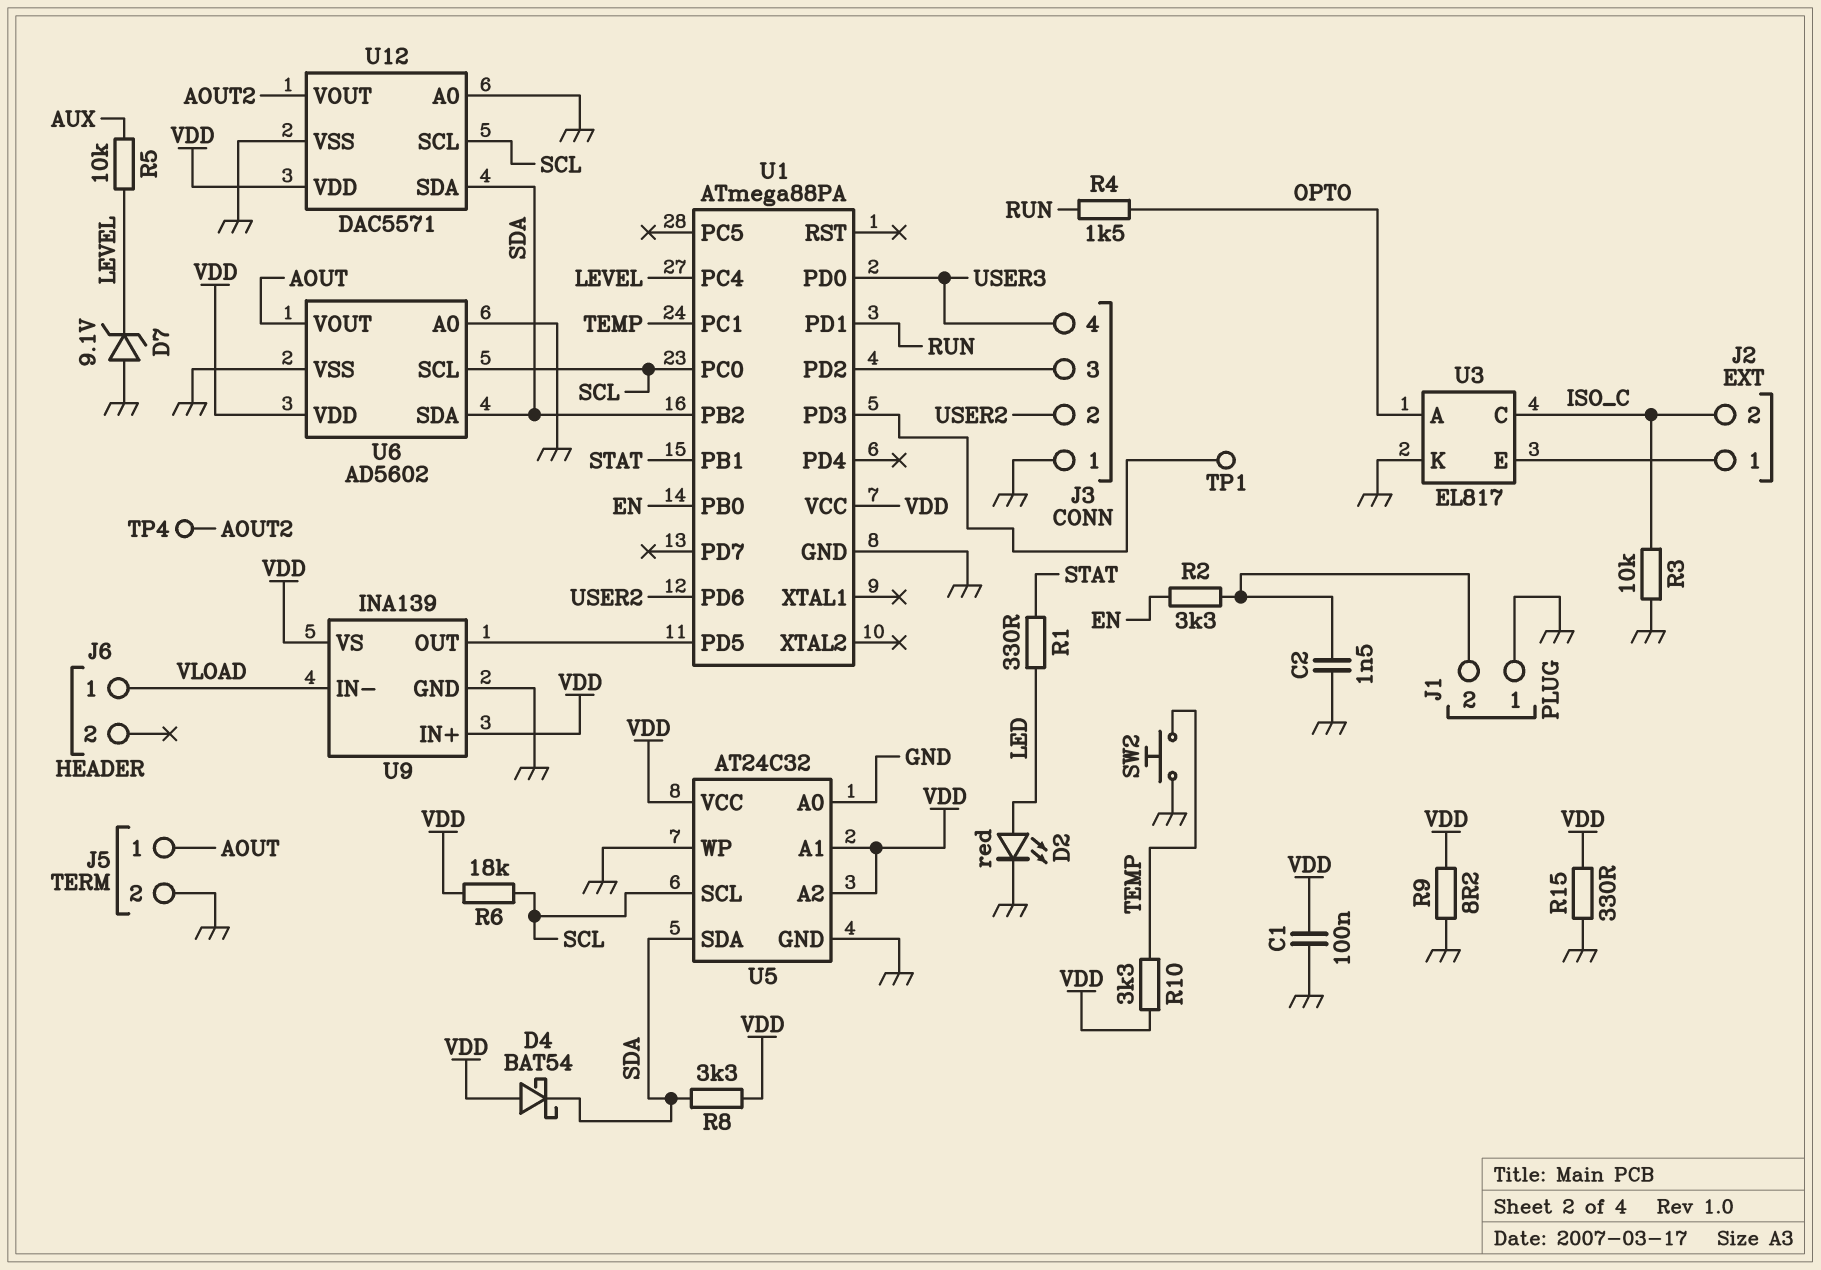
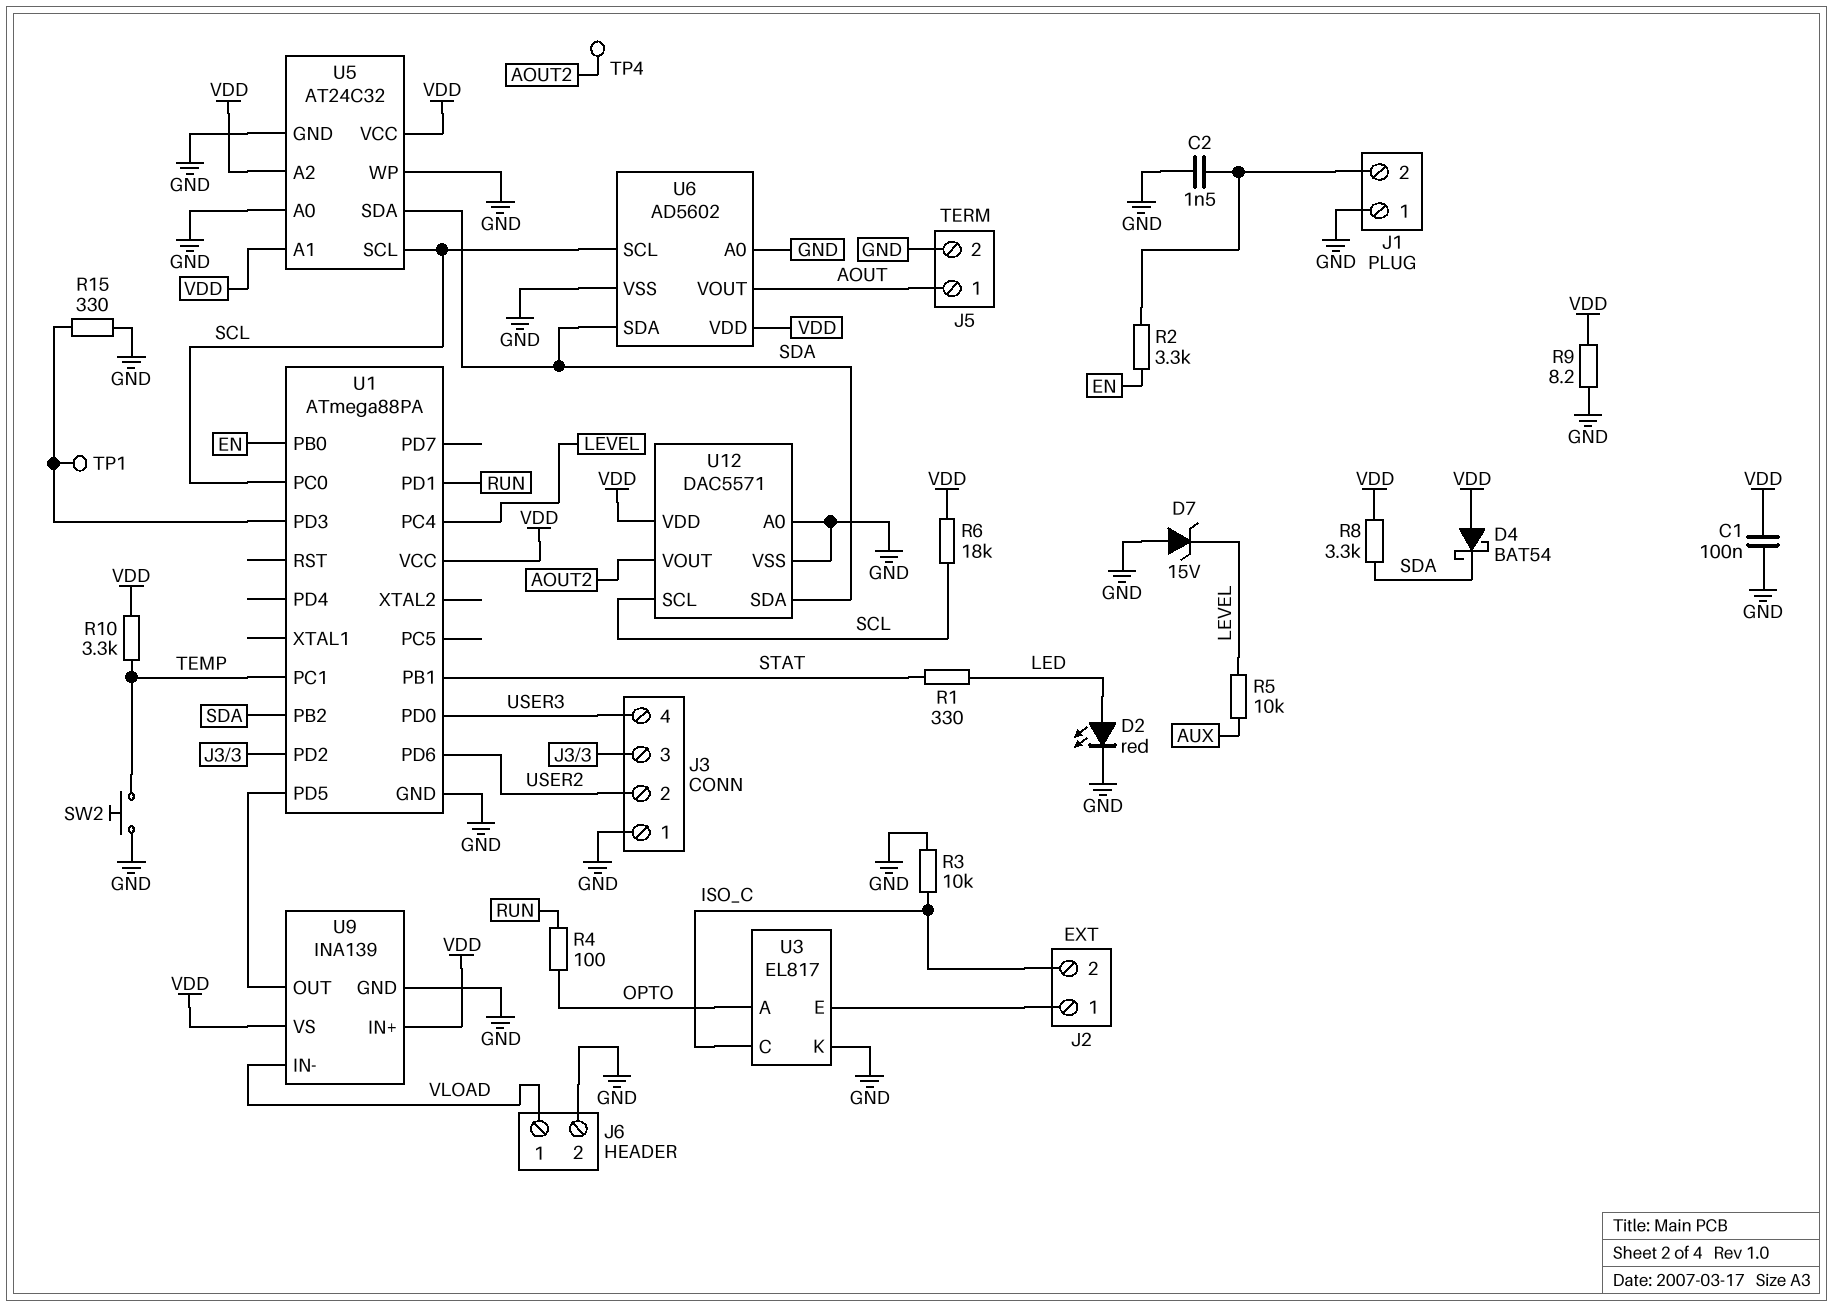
D7: zener 9.1V (A GND, K LEVEL) -> zener 15V (A GND, K LEVEL)
J6 pin 2: none -> GND
R4: 1.5k (OPTO, RUN) -> 100 (OPTO, RUN)
R15: 330 (GND, VDD) -> 330 (GND, U1/PD3)

